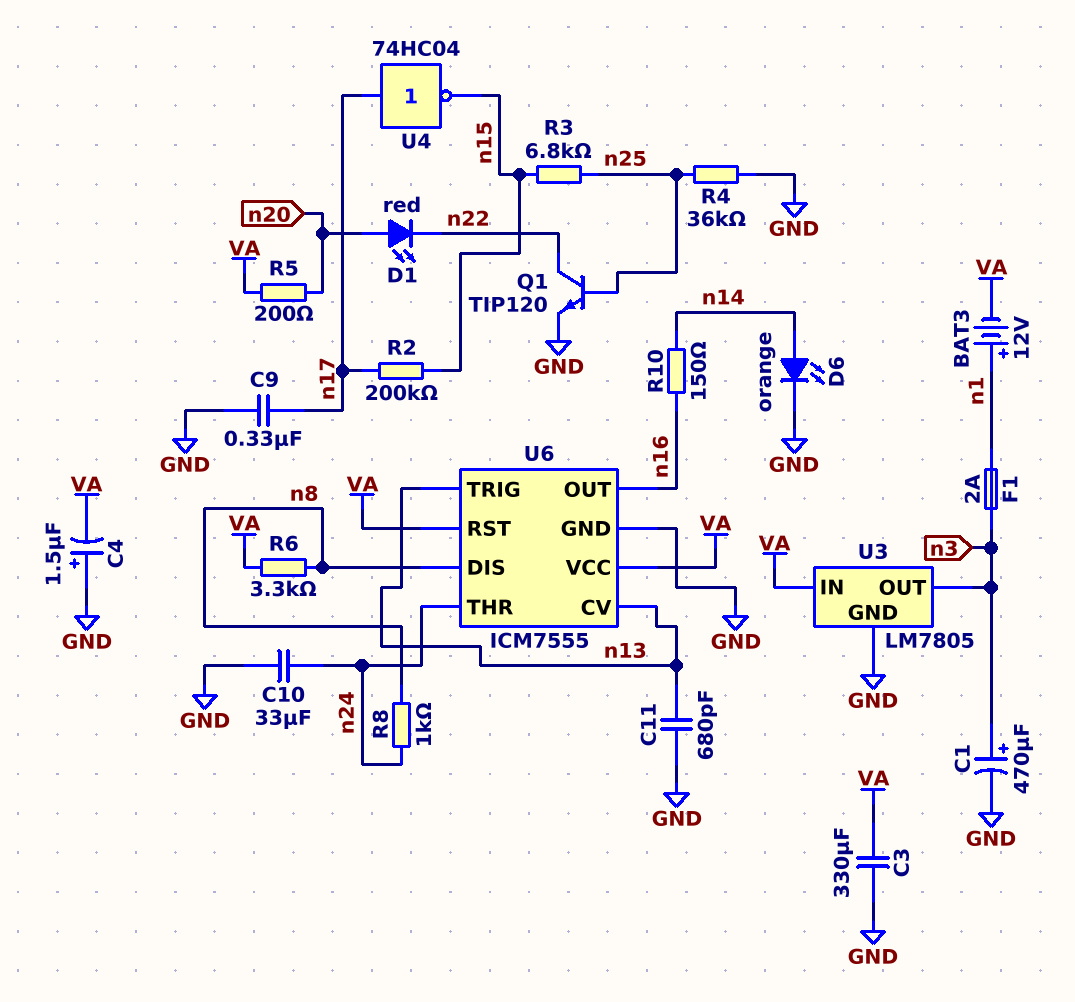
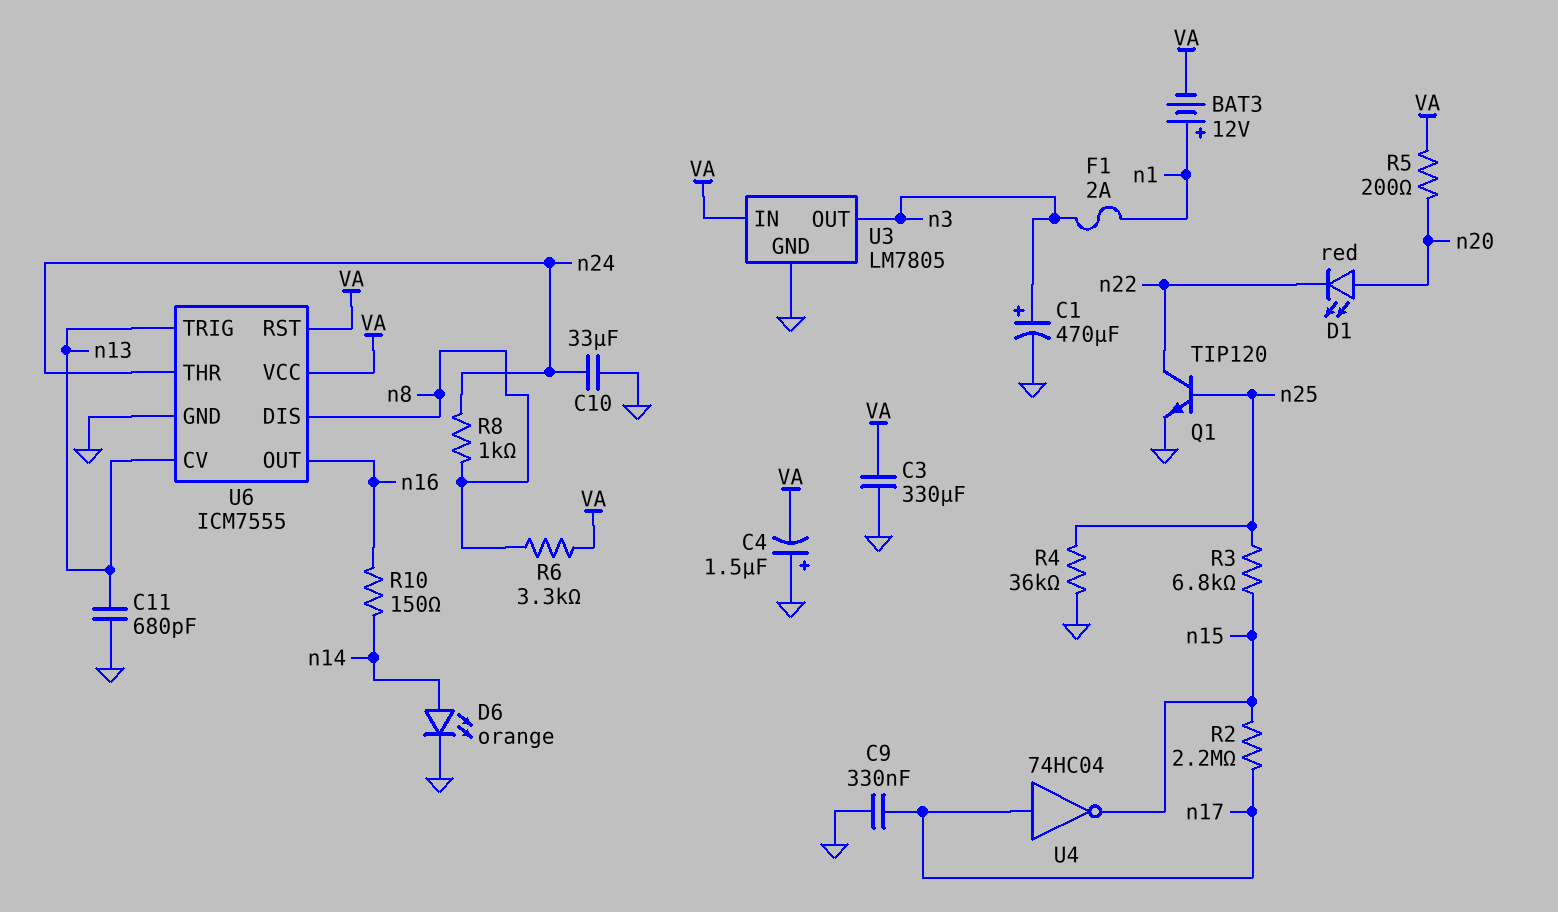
R2: 200k (n15, n17) -> 2.2M (n15, n17)

